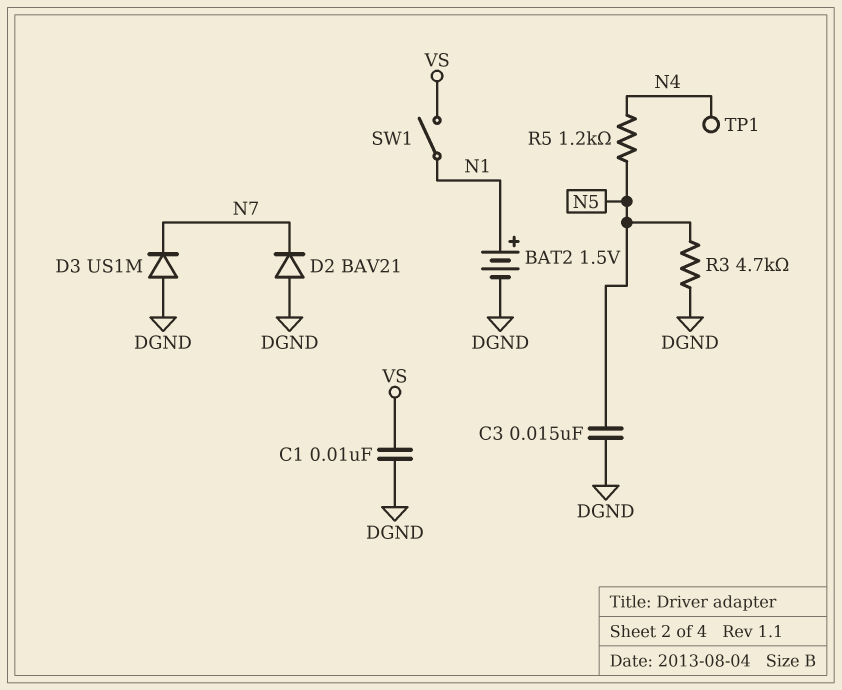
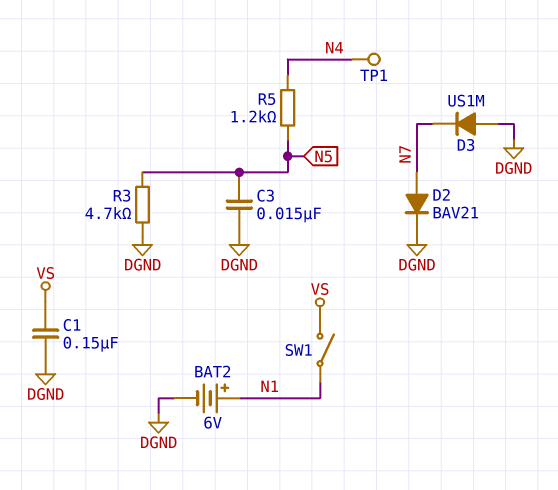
BAT2: 1.5V (plus N1, minus DGND) -> 6V (plus N1, minus DGND)
C1: 10nF (DGND, VS) -> 150nF (DGND, VS)
D2: diode BAV21 (A DGND, K N7) -> diode BAV21 (A N7, K DGND)

